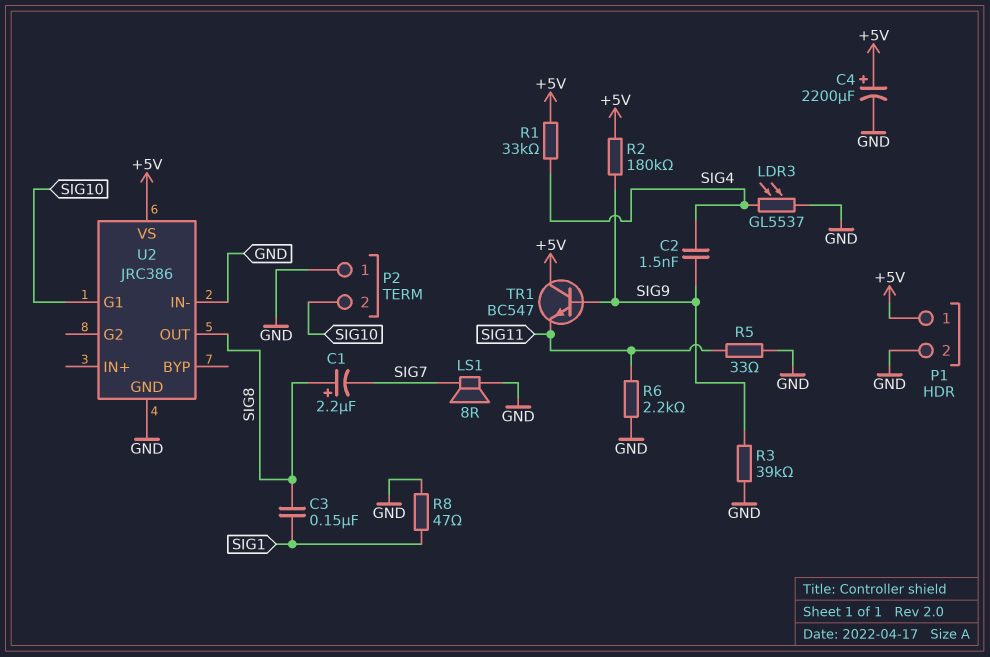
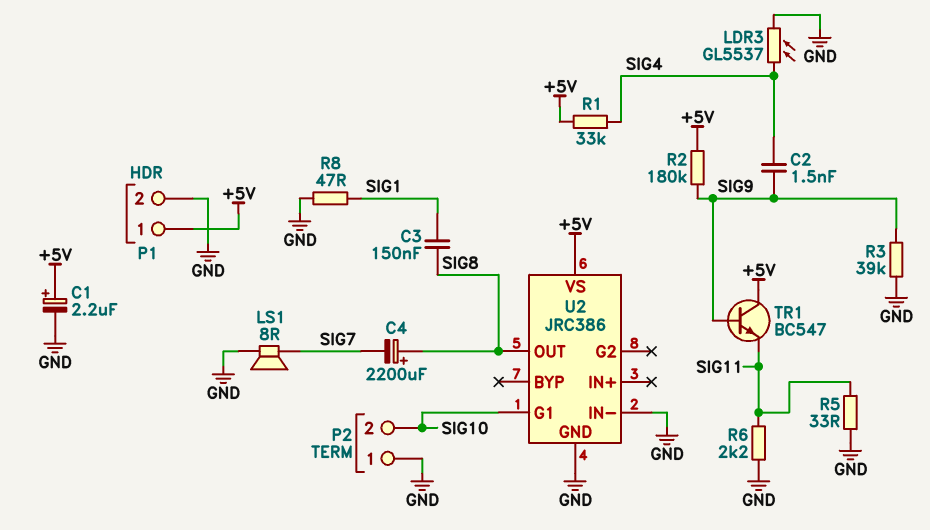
C1: 2.2uF (plus SIG8, minus SIG7) -> 2.2uF (plus +5V, minus GND)
C4: 2200uF (plus +5V, minus GND) -> 2200uF (plus SIG8, minus SIG7)

